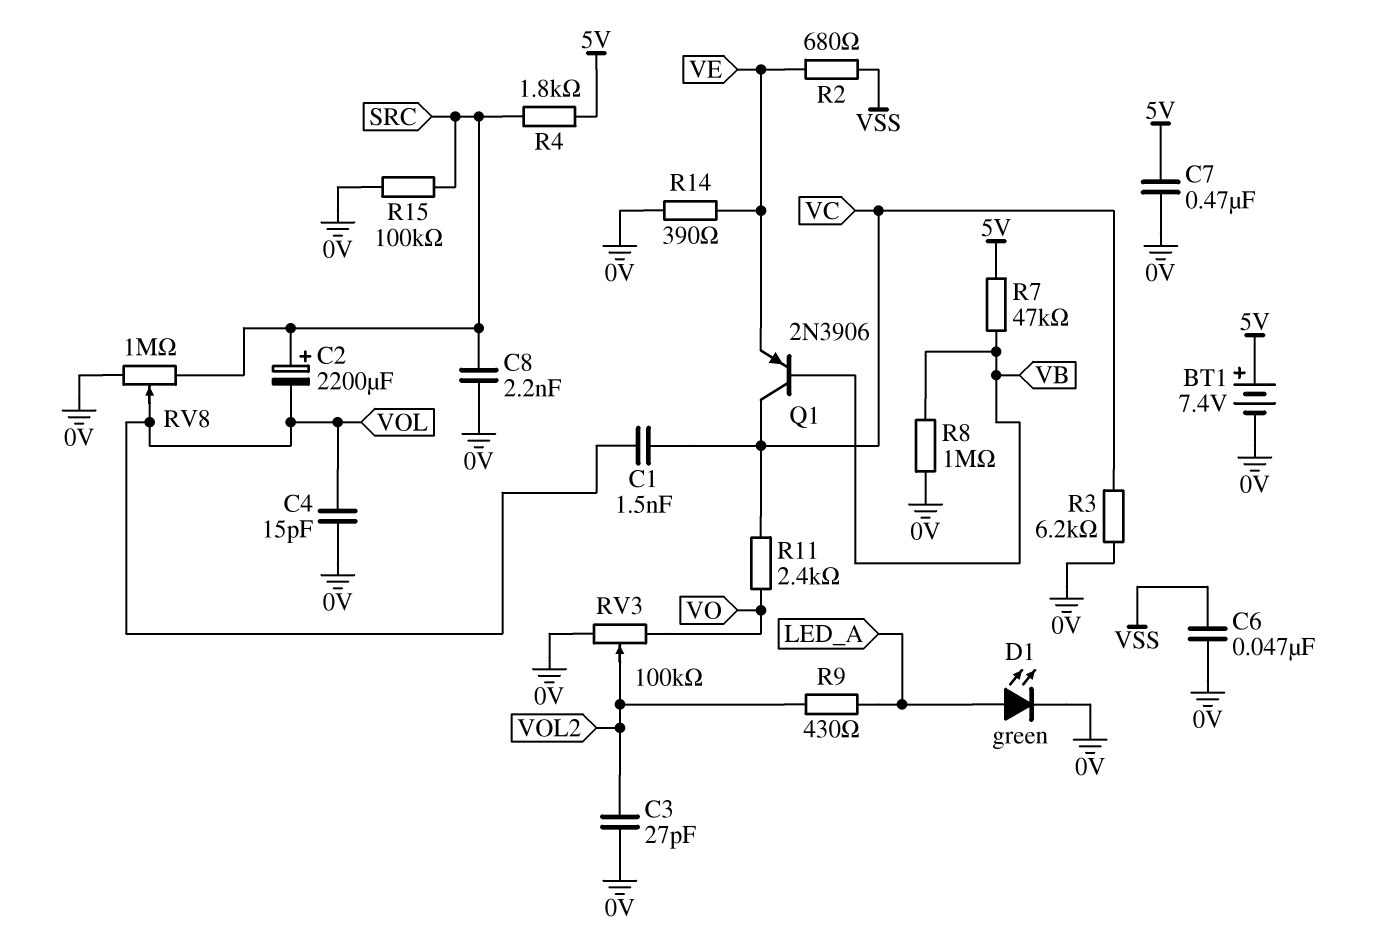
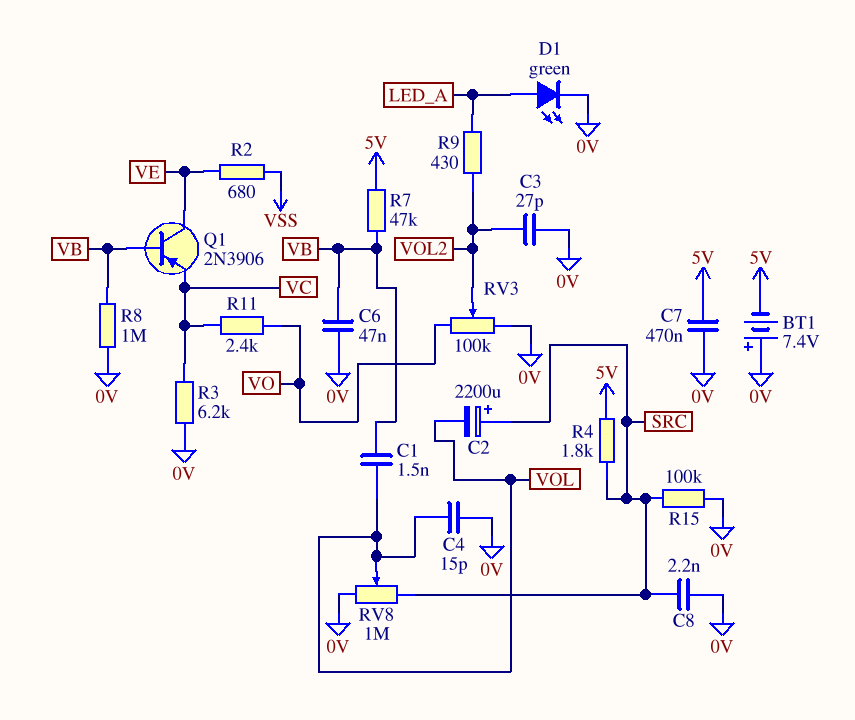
BT1: 7.4V (plus 5V, minus 0V) -> 7.4V (plus 0V, minus 5V)
C1: 1.5nF (VC, VOL) -> 1.5nF (VB, VOL)
C6: 47nF (0V, VSS) -> 47nF (0V, VB)
Q1: PNP 2N3906 (B VB, C VC, E VE) -> PNP 2N3906 (B VB, C VE, E VC)
R14: 390 (0V, VE) -> none

